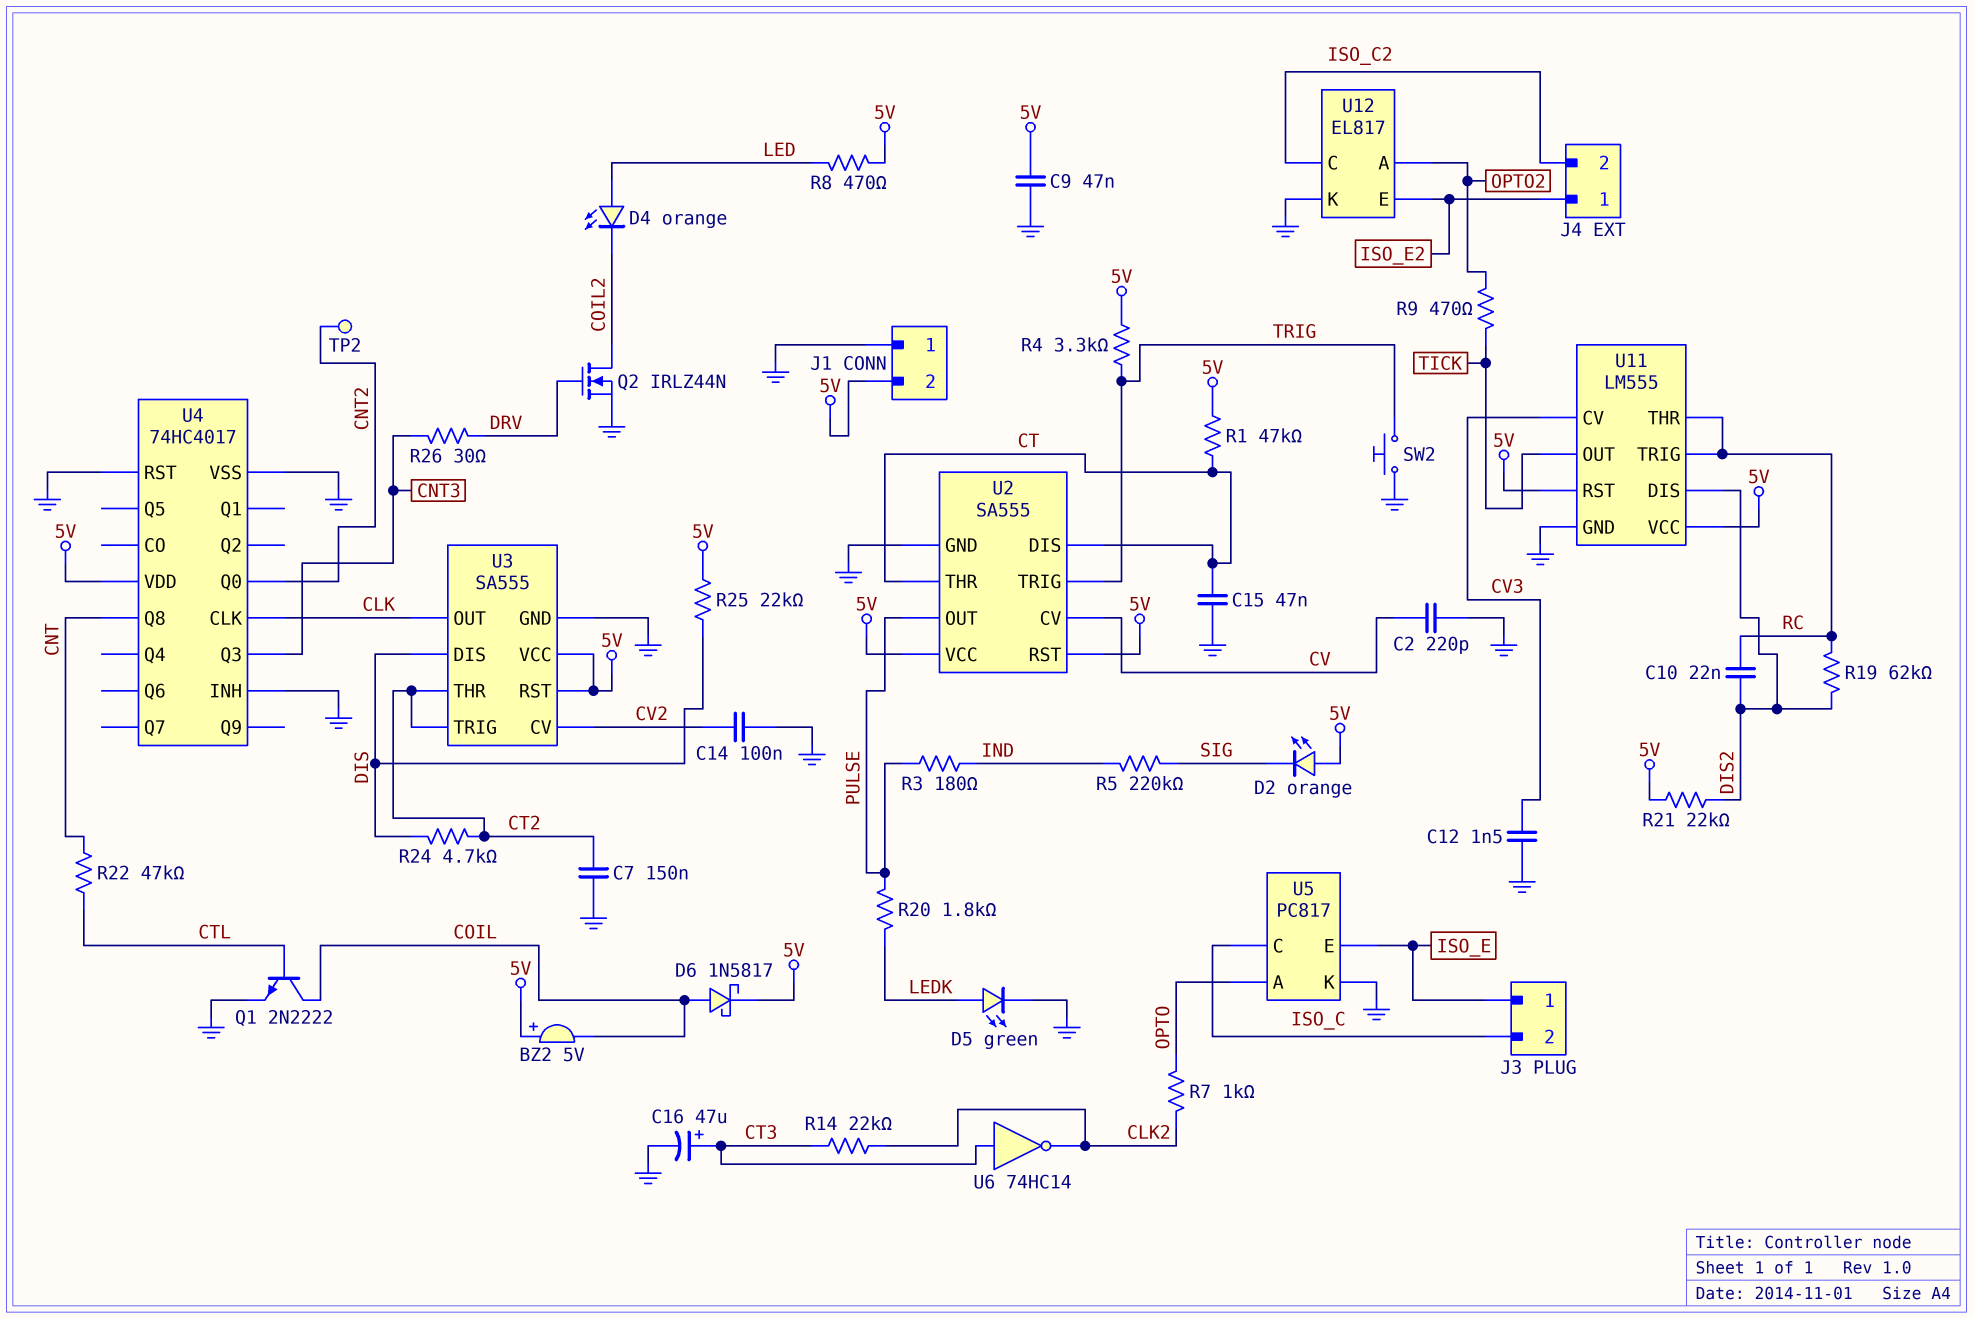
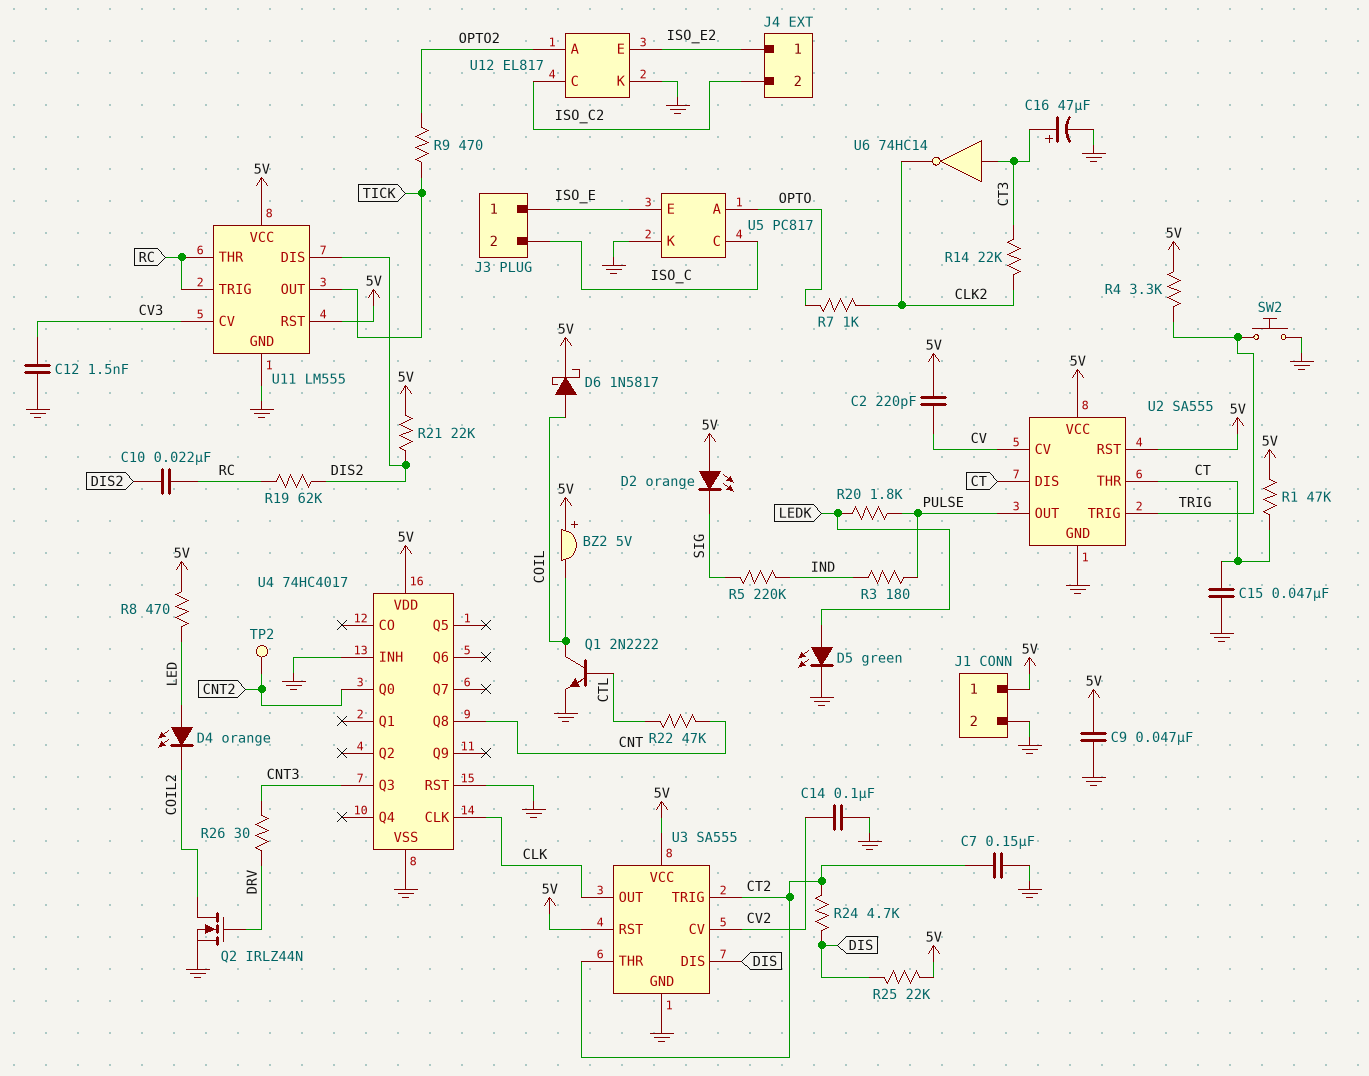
C2: 220pF (CV, GND) -> 220pF (5V, CV)
J1 pin 1: GND -> 5V
J1 pin 2: 5V -> GND

